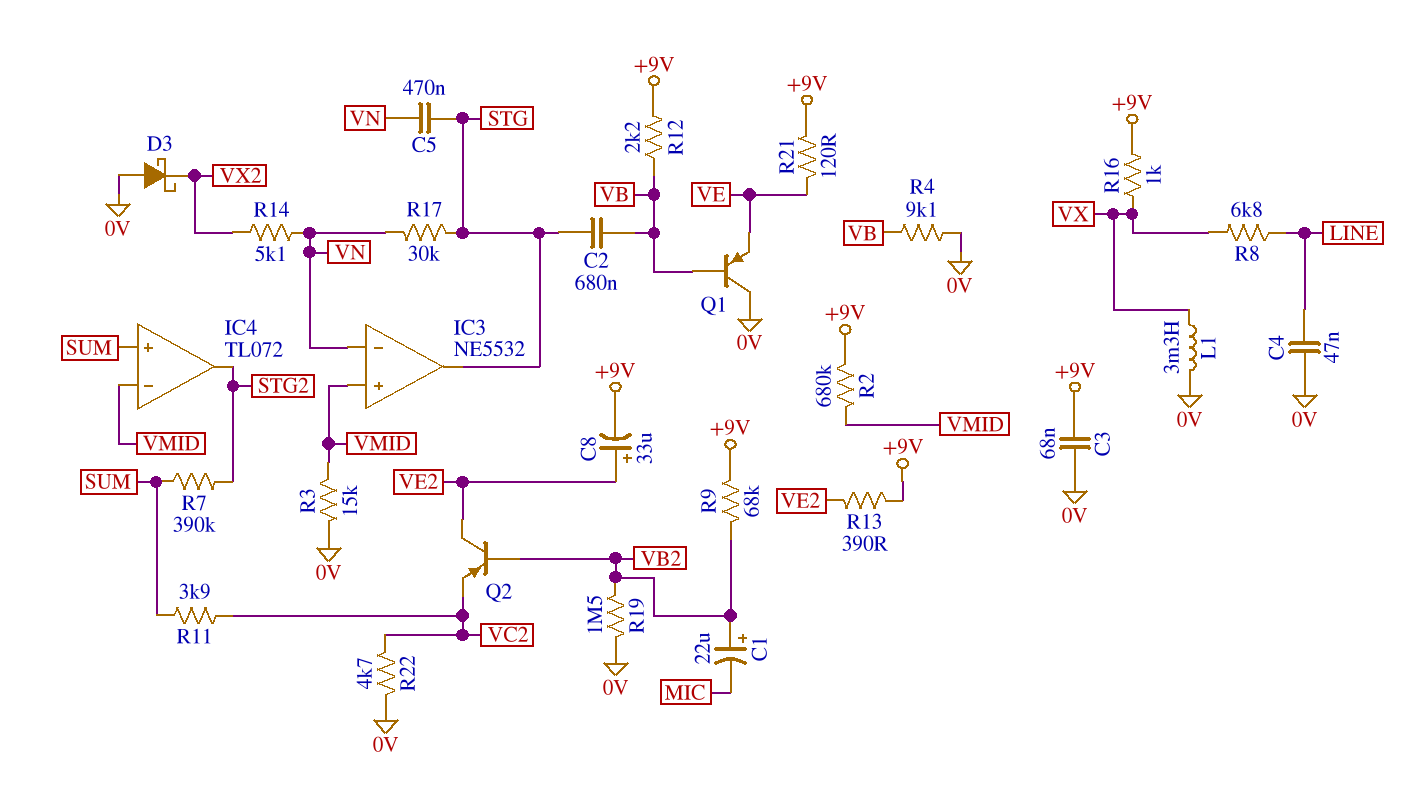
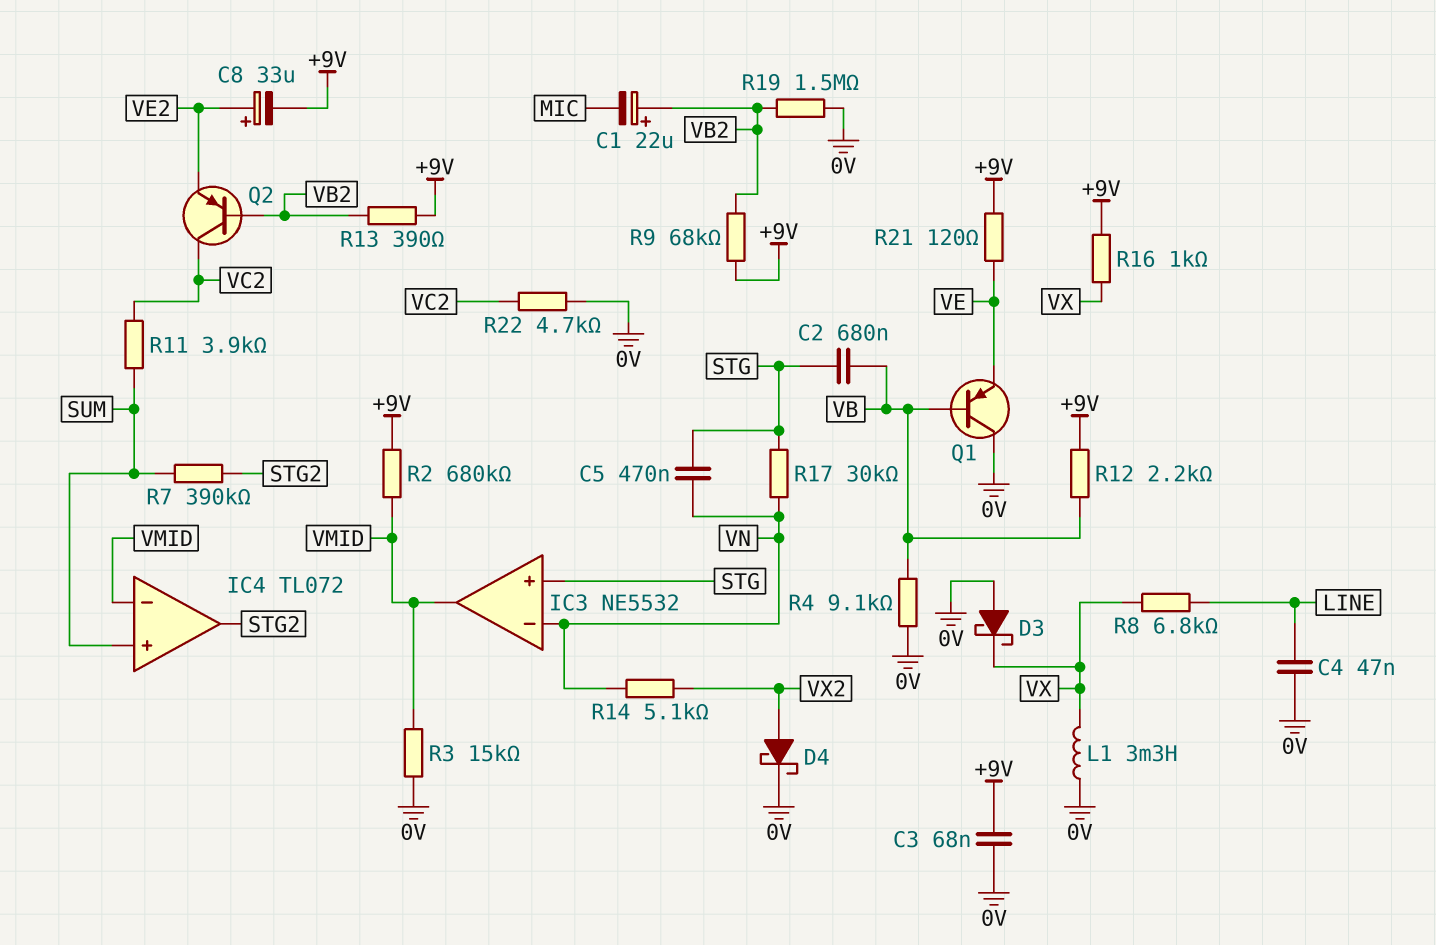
D3: schottky (A 0V, K VX2) -> schottky (A 0V, K VX)
D4: none -> schottky (A VX2, K 0V)
IC3 pin in+: VMID -> STG
IC3 pin out: STG -> VMID
Q2: PNP (B VB2, C VE2, E VC2) -> PNP (B VB2, C VC2, E VE2)
R13: 390 (+9V, VE2) -> 390 (+9V, VB2)

